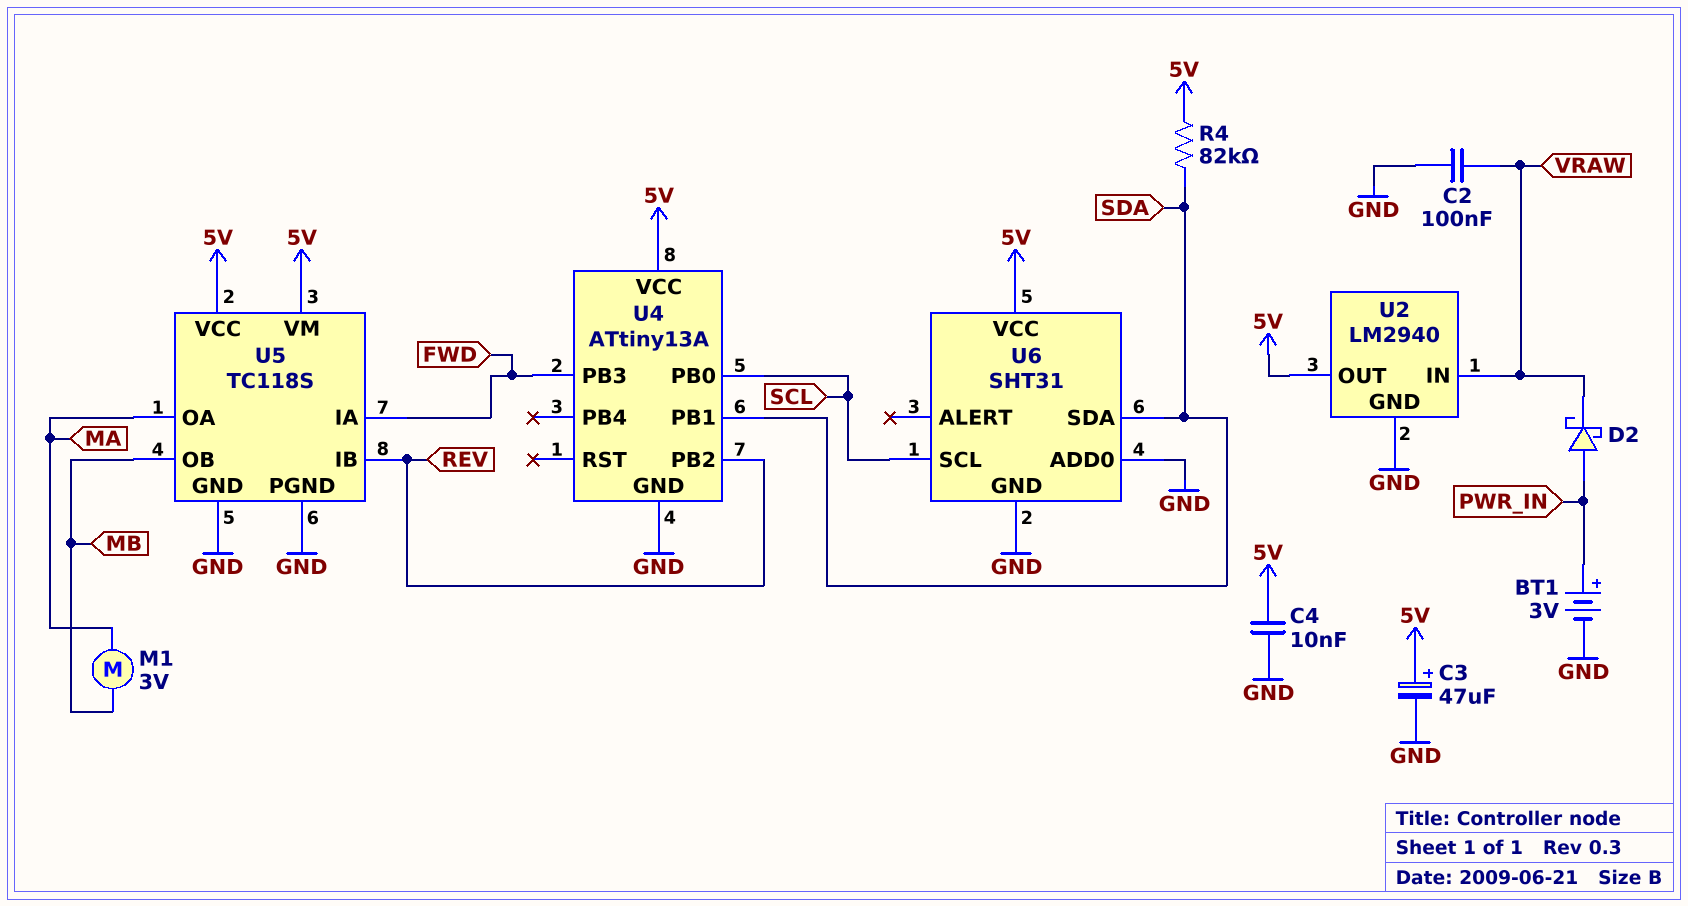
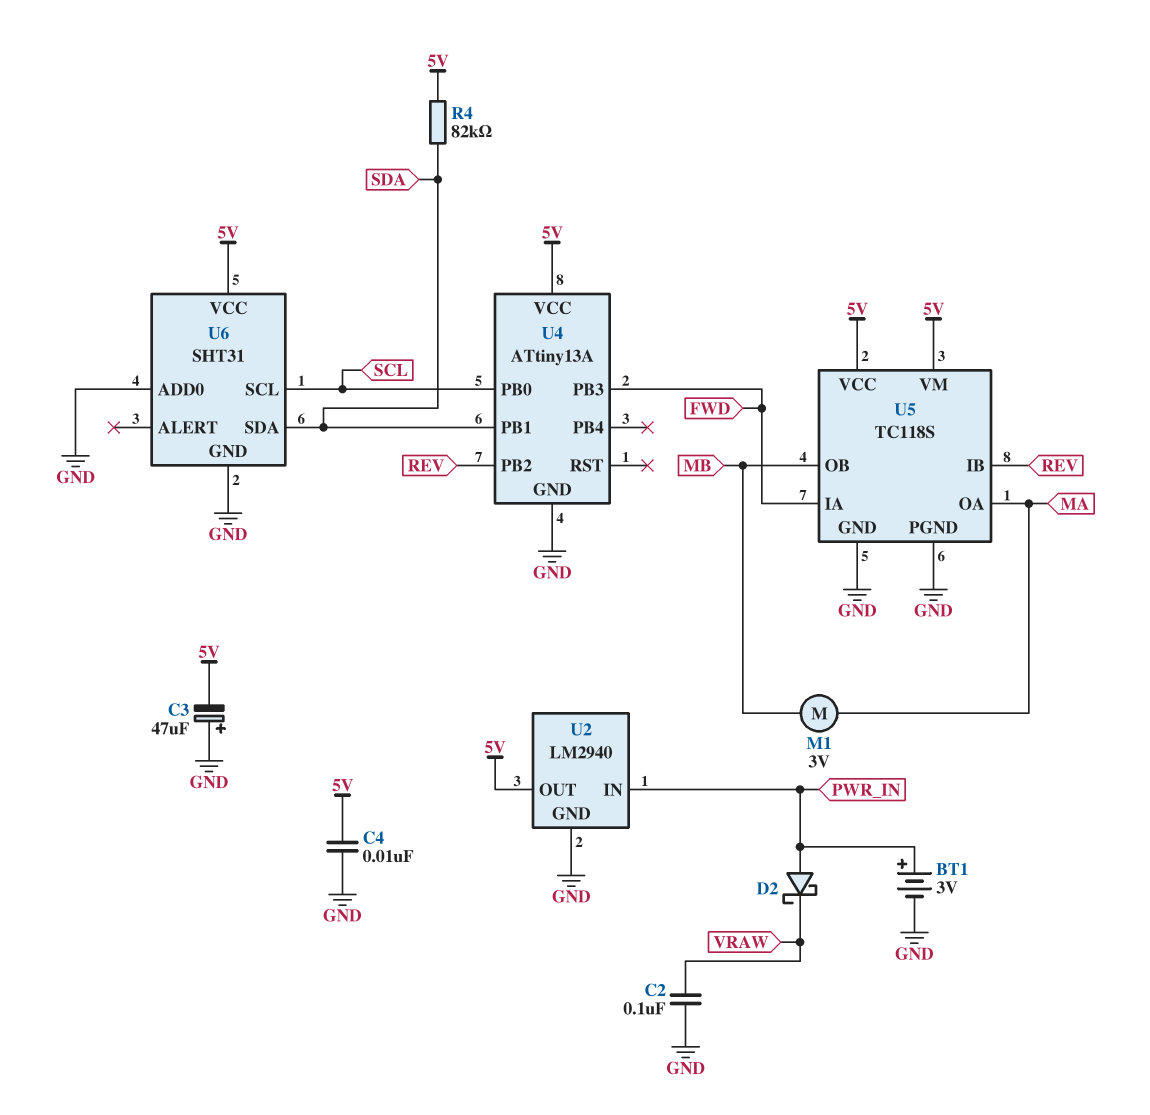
C3: 47uF (plus 5V, minus GND) -> 47uF (plus GND, minus 5V)
U2 pin IN: VRAW -> PWR_IN

